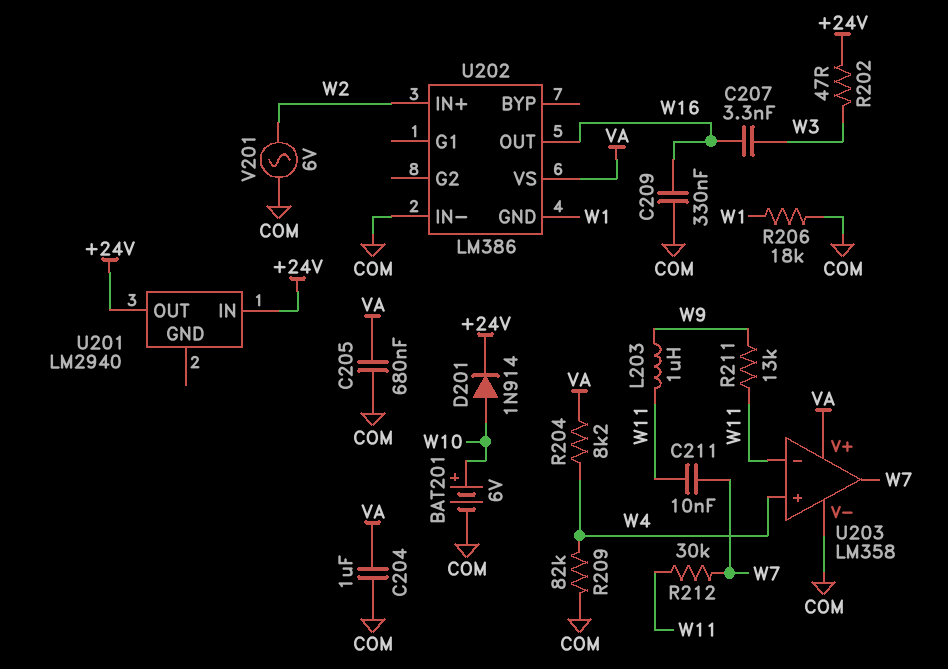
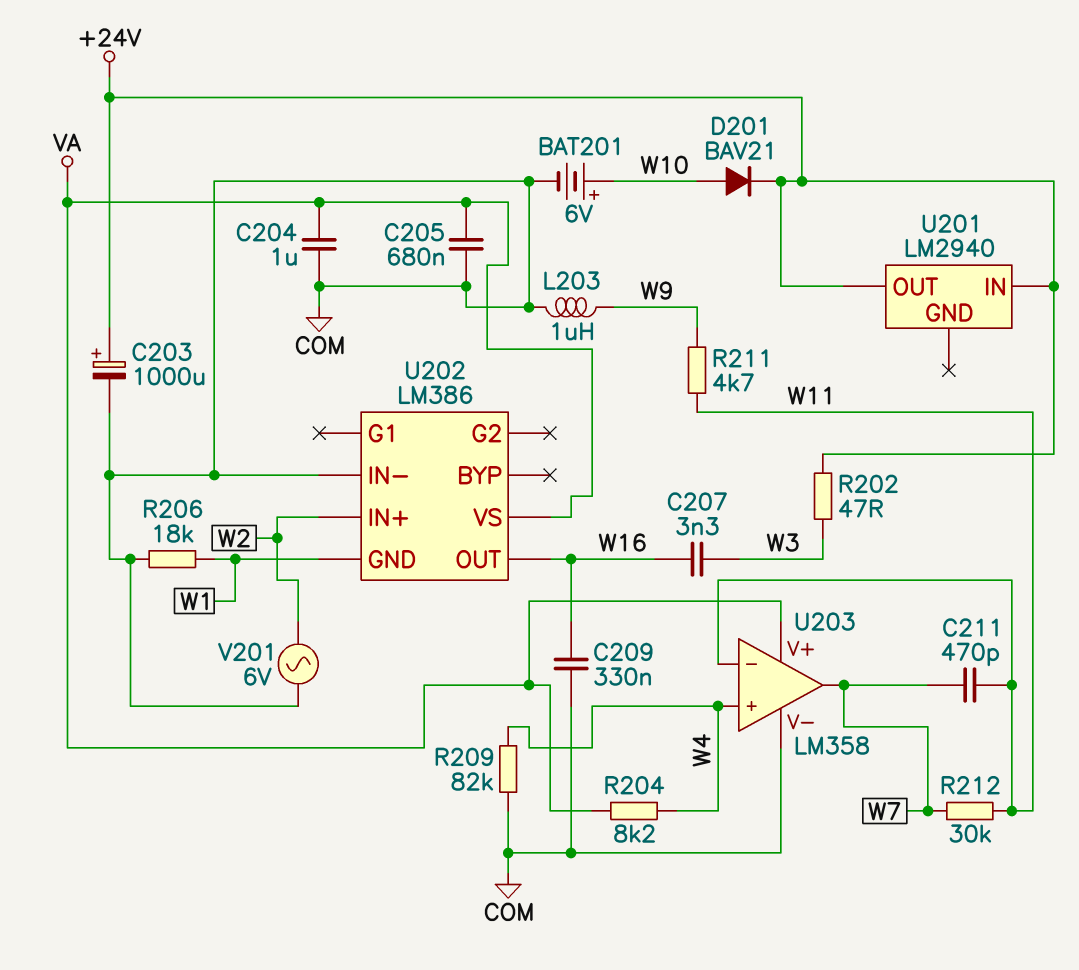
C203: none -> 1000uF (plus +24V, minus COM)
C211: 10nF (W7, W11) -> 470pF (W7, W11)
D201: diode 1N914 (A W10, K +24V) -> diode BAV21 (A W10, K +24V)
L203: 1uH (W9, W11) -> 1uH (COM, W9)
R211: 13k (W9, W11) -> 4.7k (W9, W11)

